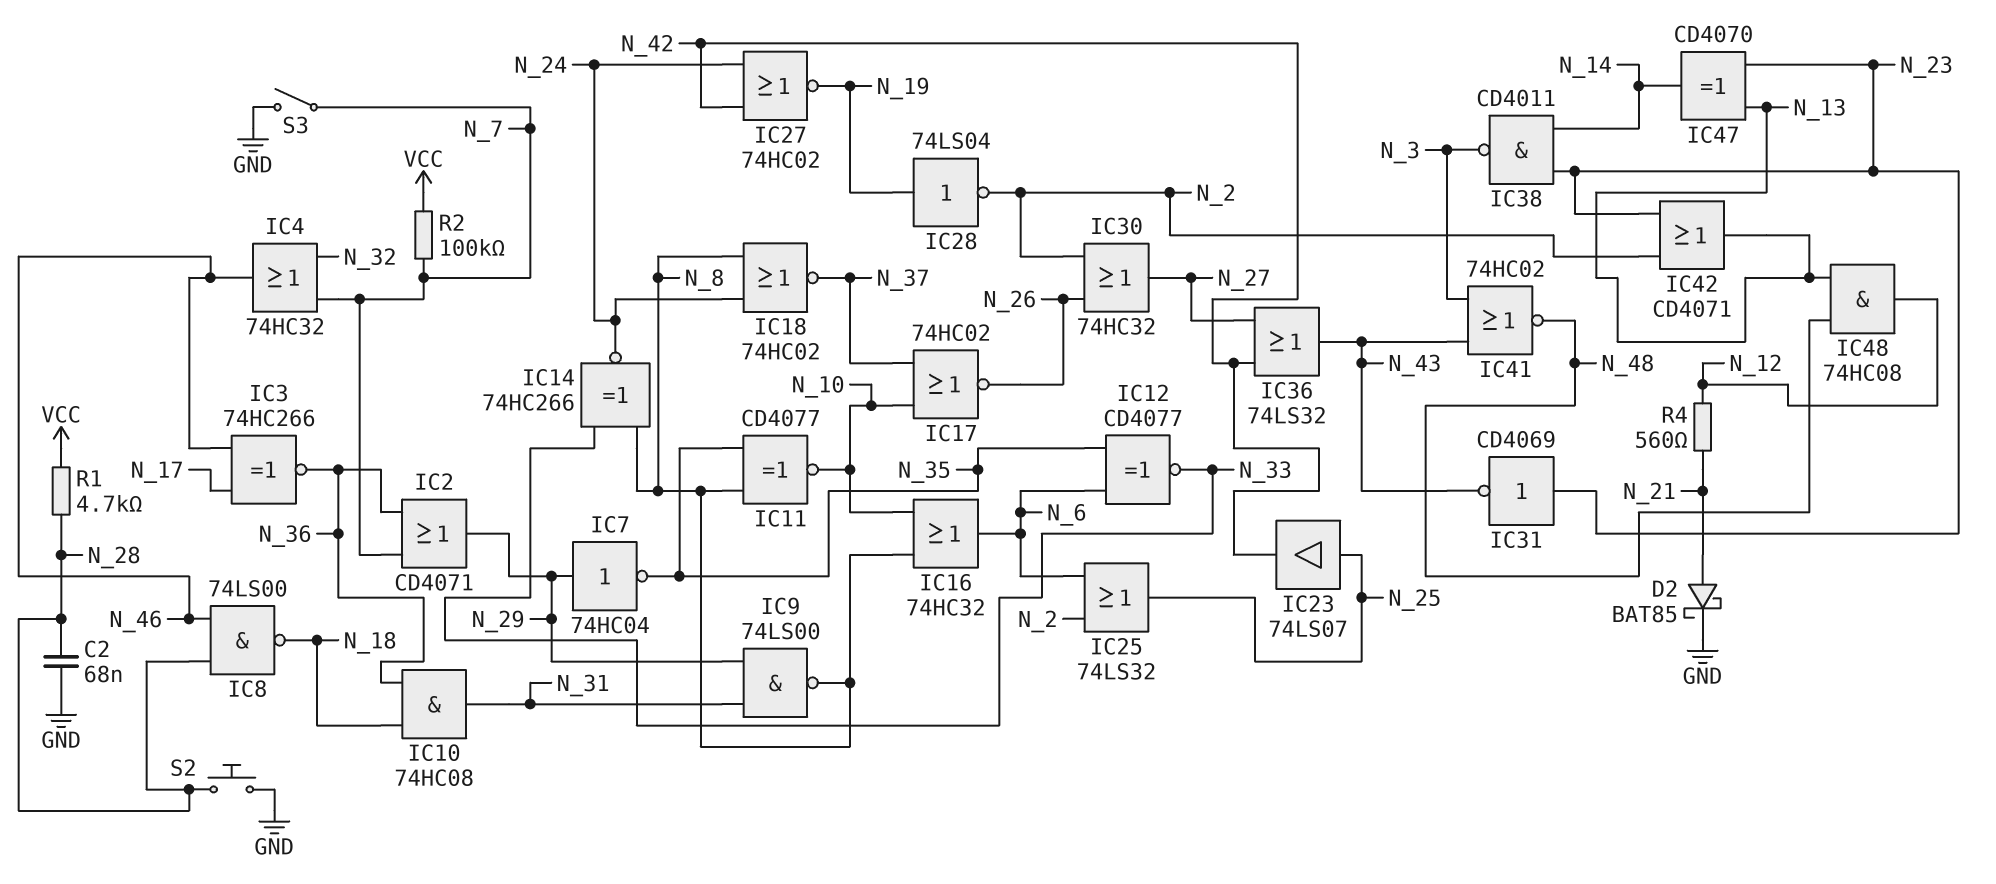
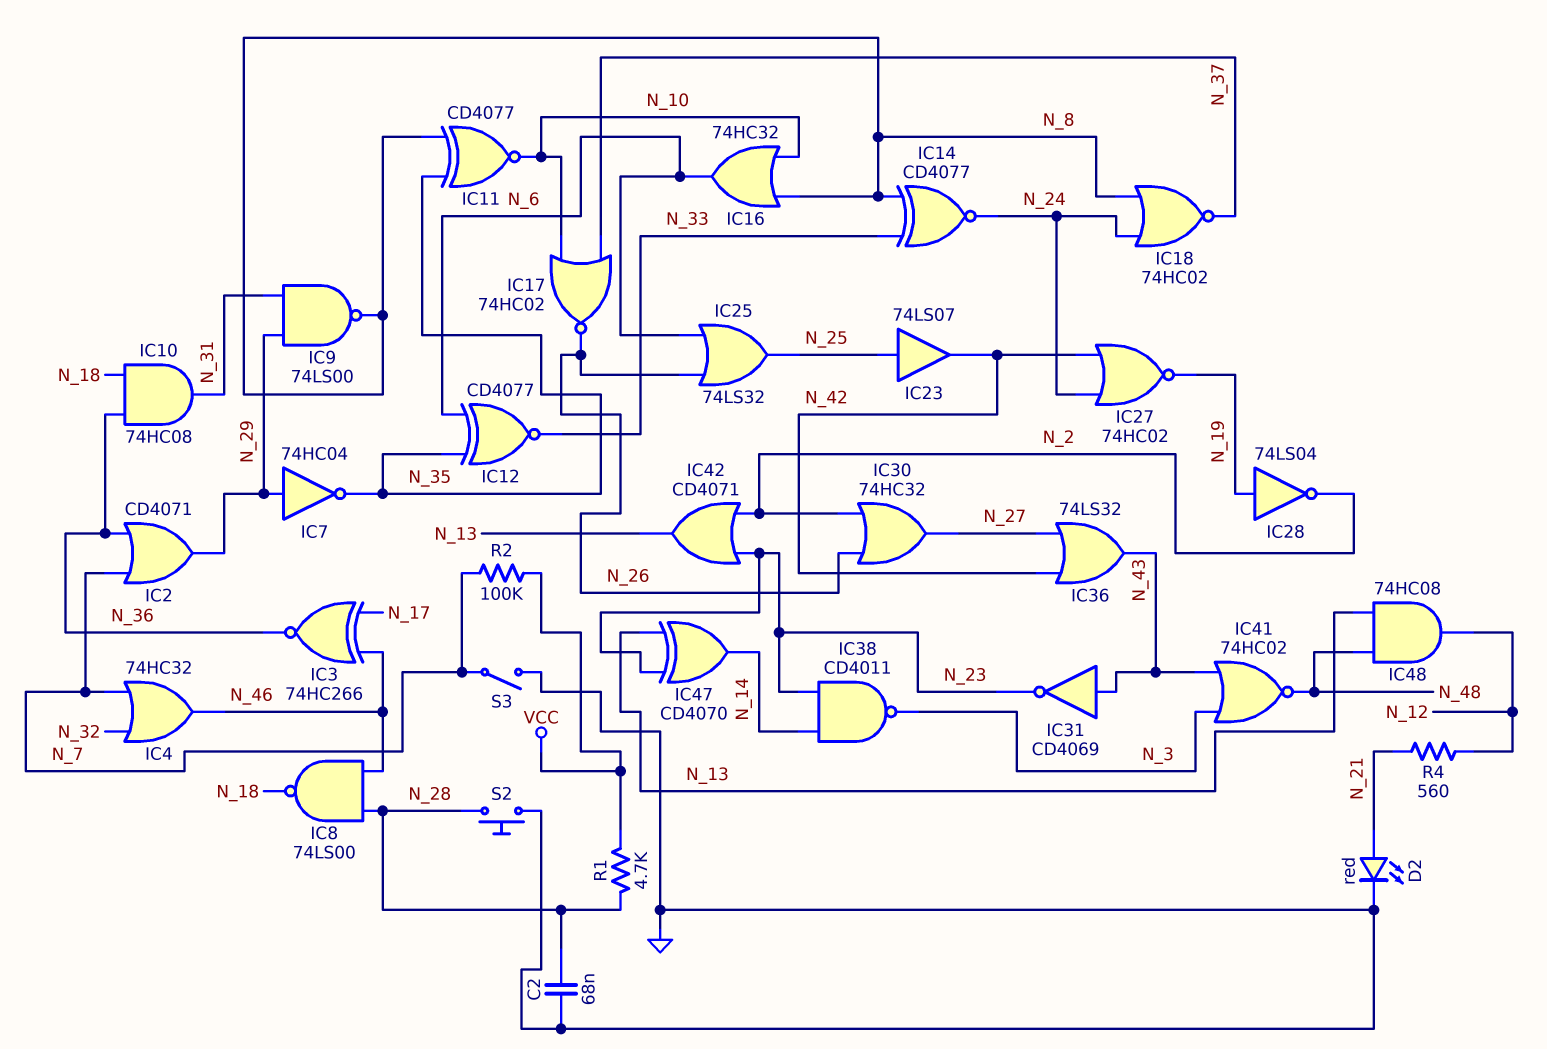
D2: schottky BAT85 (A N_21, K GND) -> LED red (A N_21, K GND)
IC14: XNOR 74HC266 (in N_8, in N_33, out N_24) -> XNOR CD4077 (in N_8, in N_33, out N_24)
IC25: OR 74LS32 (in N_2, in N_6, out N_25) -> OR 74LS32 (in N_6, in N_26, out N_25)
IC31: NOT CD4069 (in N_23, out N_43) -> NOT CD4069 (in N_43, out N_23)

